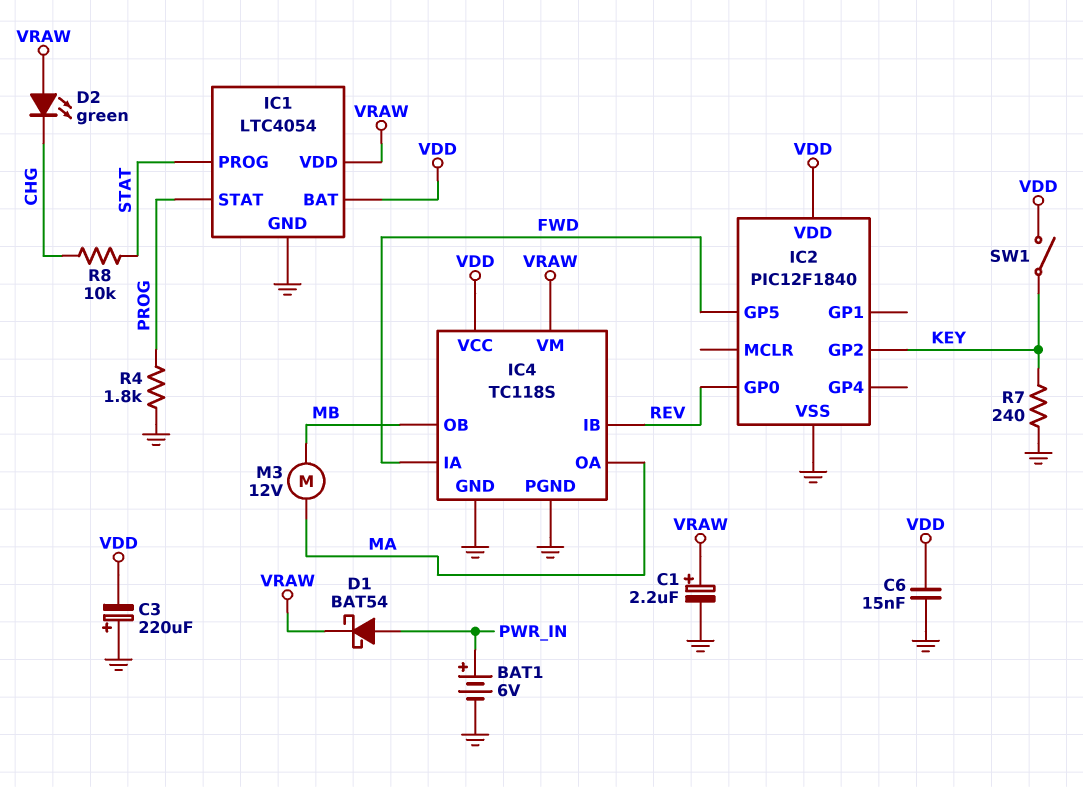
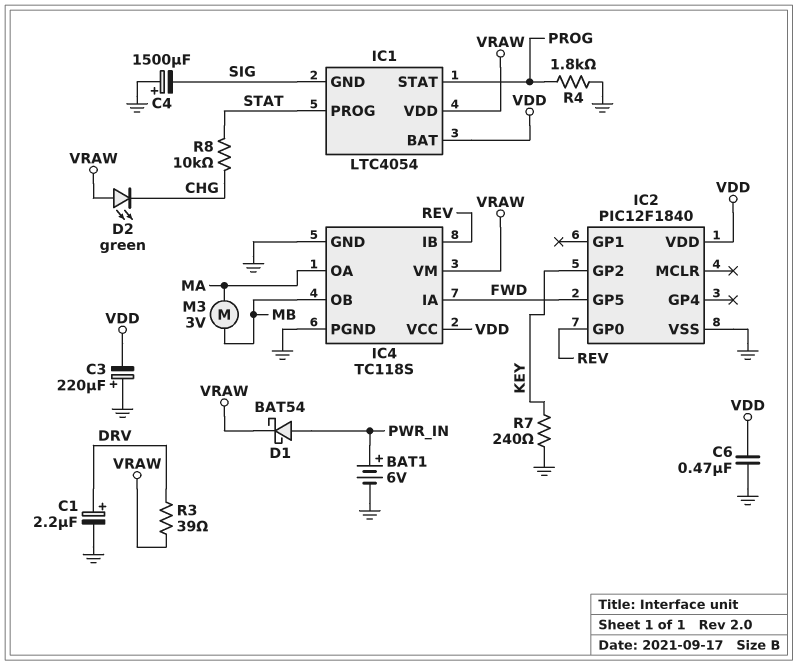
C1: 2.2uF (plus VRAW, minus GND) -> 2.2uF (plus DRV, minus GND)
C4: none -> 1500uF (plus GND, minus SIG)
C6: 15nF (GND, VDD) -> 470nF (GND, VDD)
IC1 pin GND: GND -> SIG
M3: motor 12V (MA, MB) -> motor 3V (MA, MB)
R3: none -> 39 (DRV, VRAW)
SW1: switch (KEY, VDD) -> none

